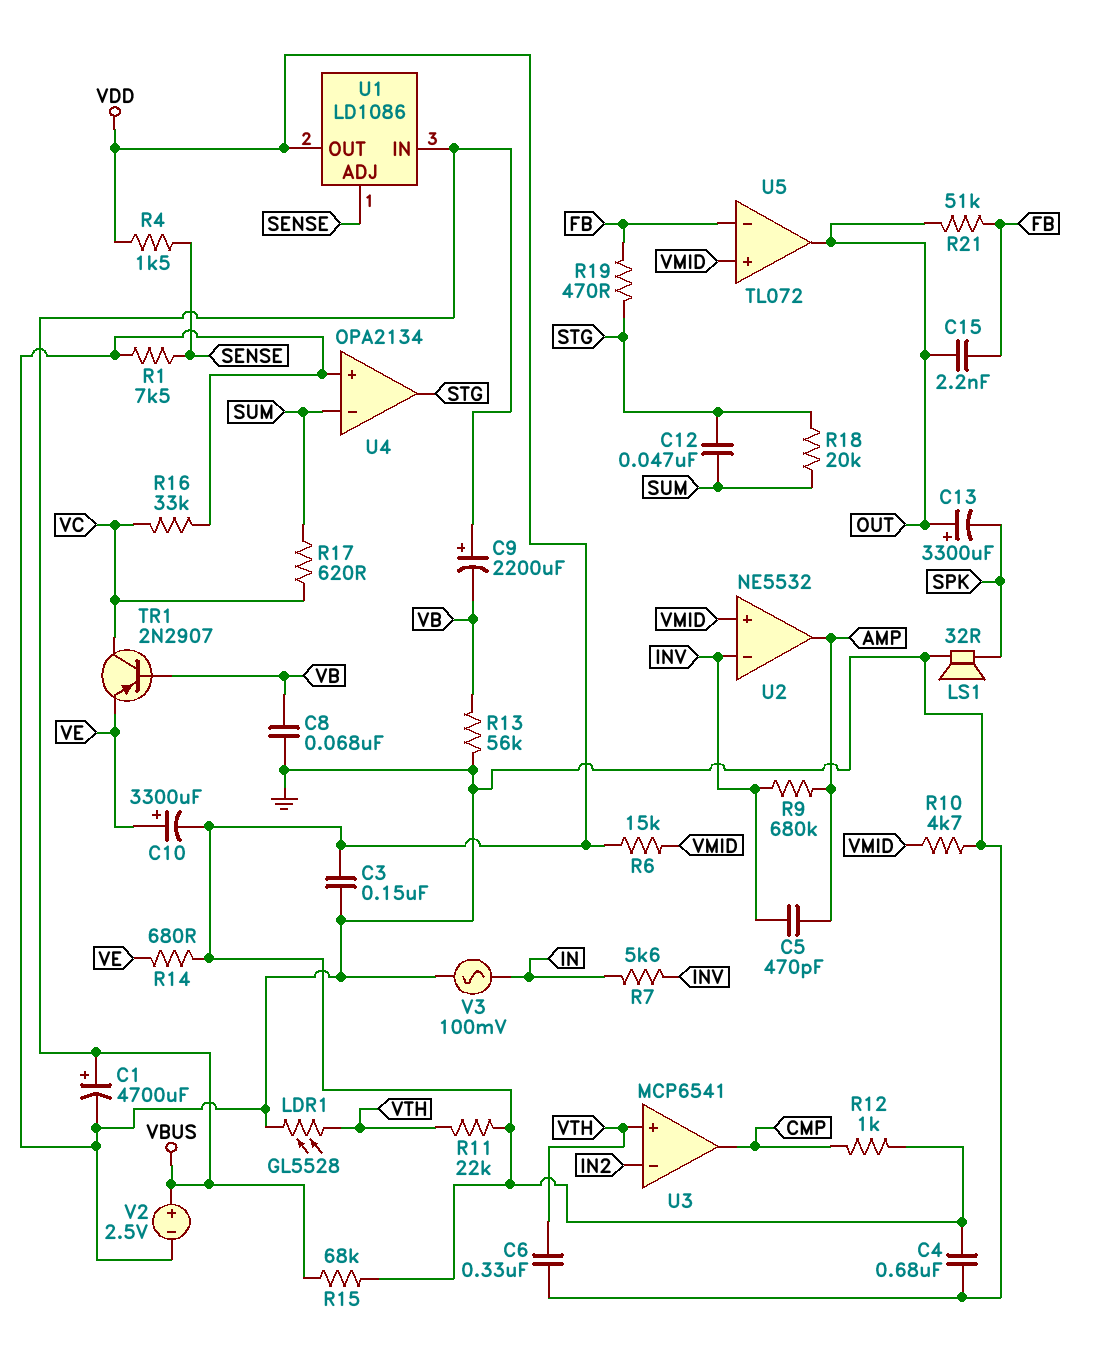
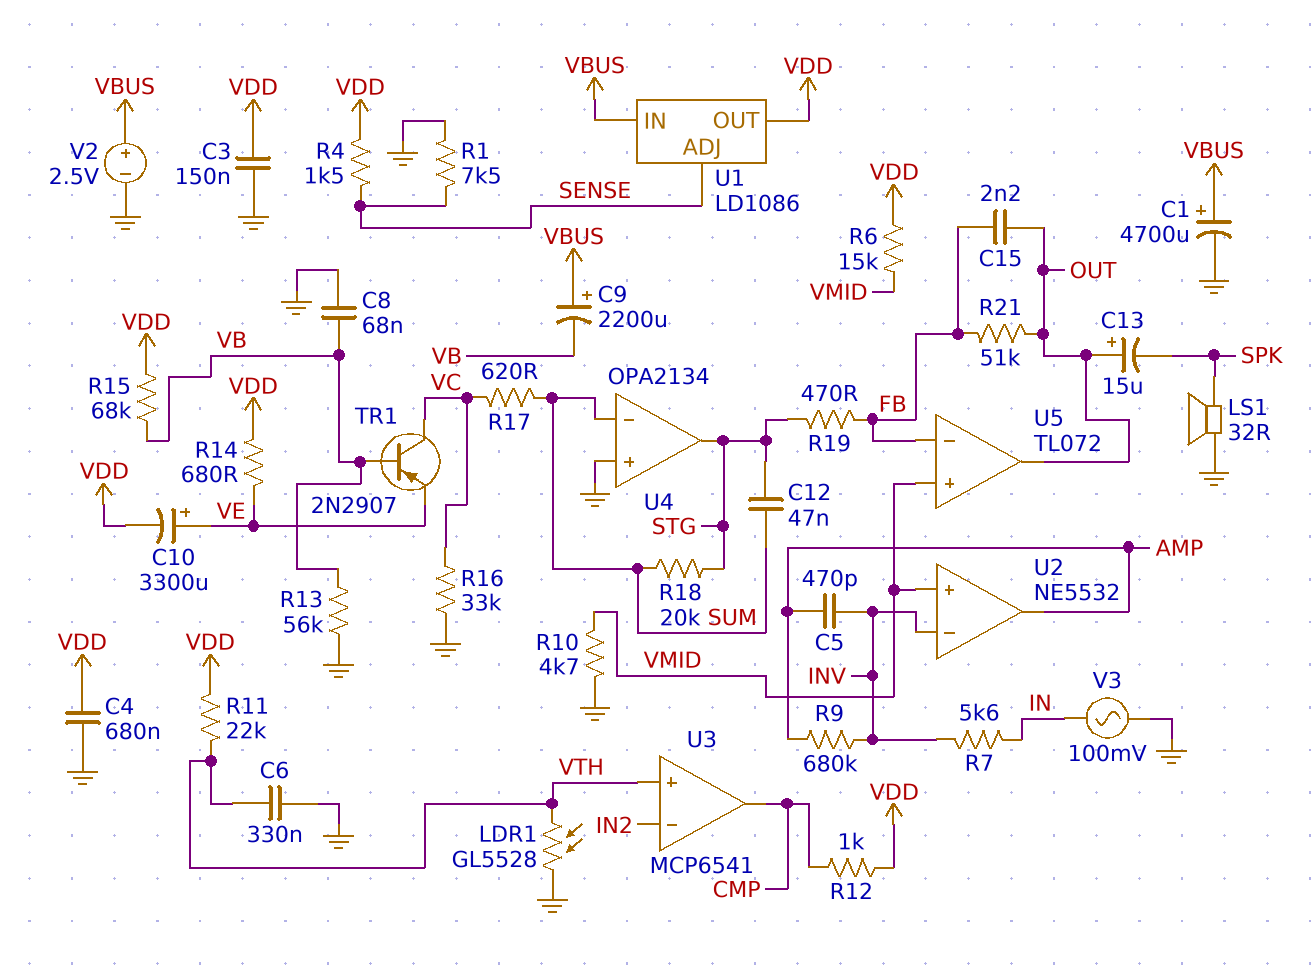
C13: 3300uF (plus OUT, minus SPK) -> 15uF (plus OUT, minus SPK)
R15: 68k (VBUS, VDD) -> 68k (VB, VDD)

